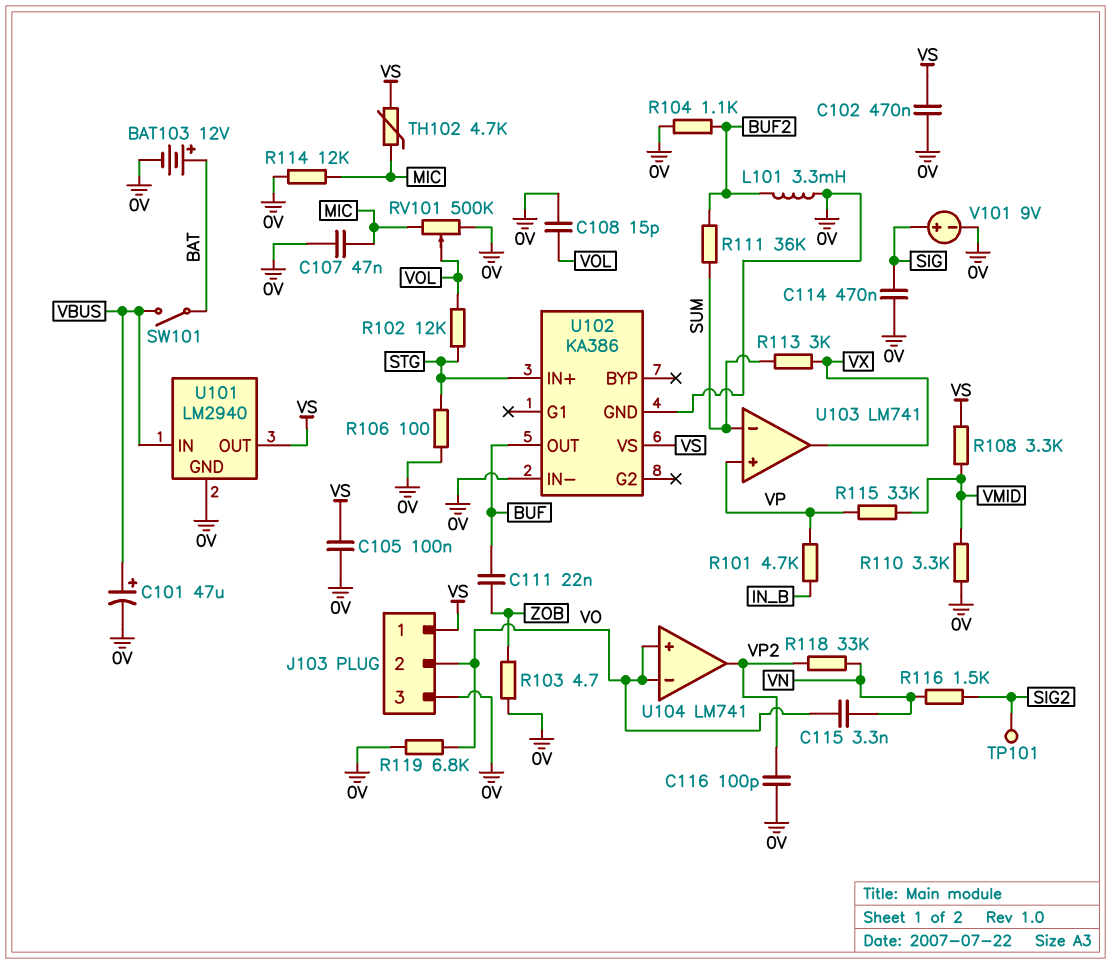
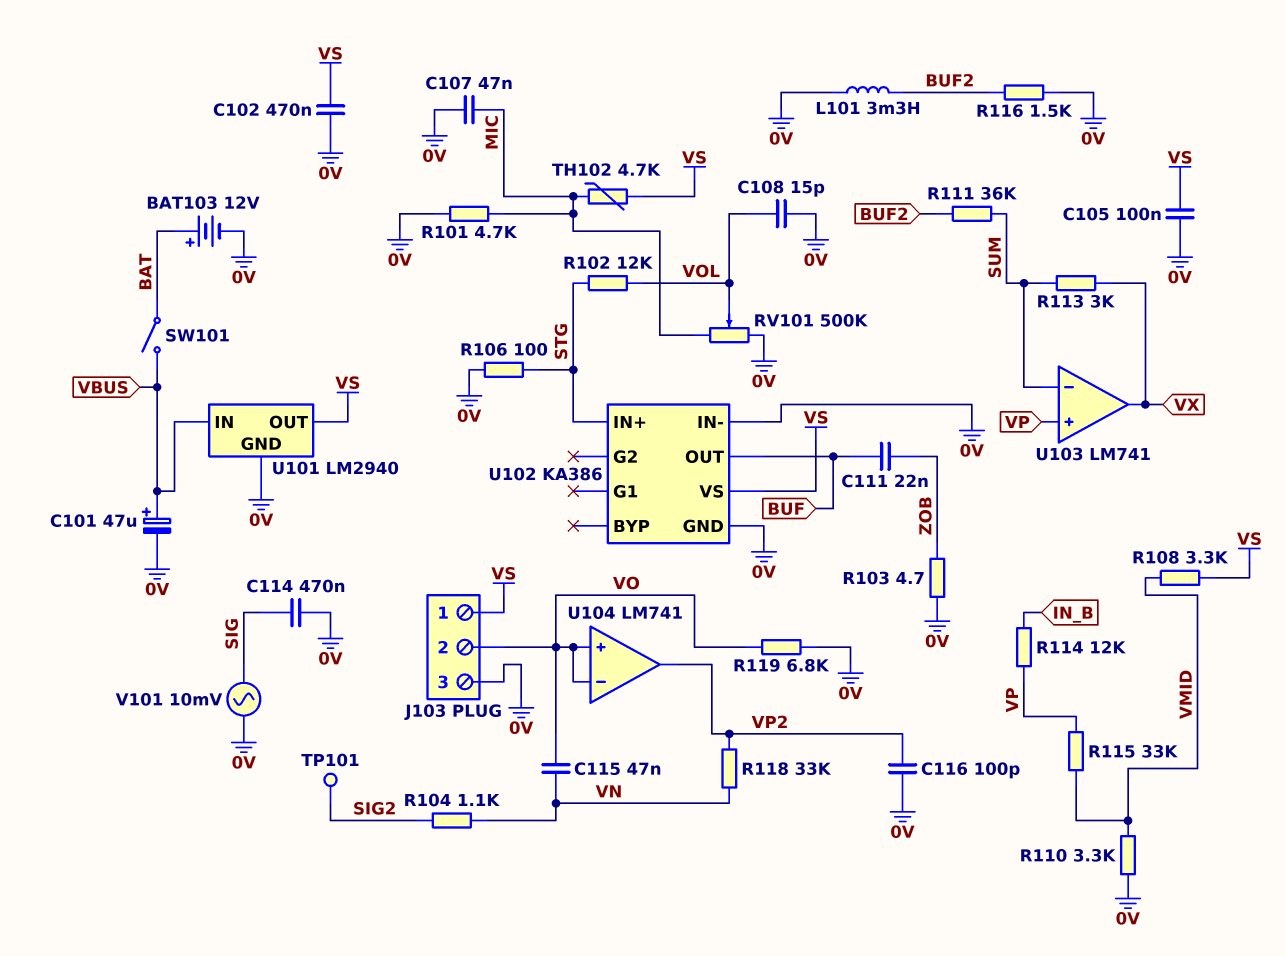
C115: 3.3nF (VN, VO) -> 47nF (VN, VO)
R101: 4.7k (IN_B, VP) -> 4.7k (0V, MIC)
R104: 1.1k (0V, BUF2) -> 1.1k (SIG2, VN)
R114: 12k (0V, MIC) -> 12k (IN_B, VP)
R116: 1.5k (SIG2, VN) -> 1.5k (0V, BUF2)
V101: 9V (plus SIG, minus 0V) -> AC 10mV (0V, SIG)

